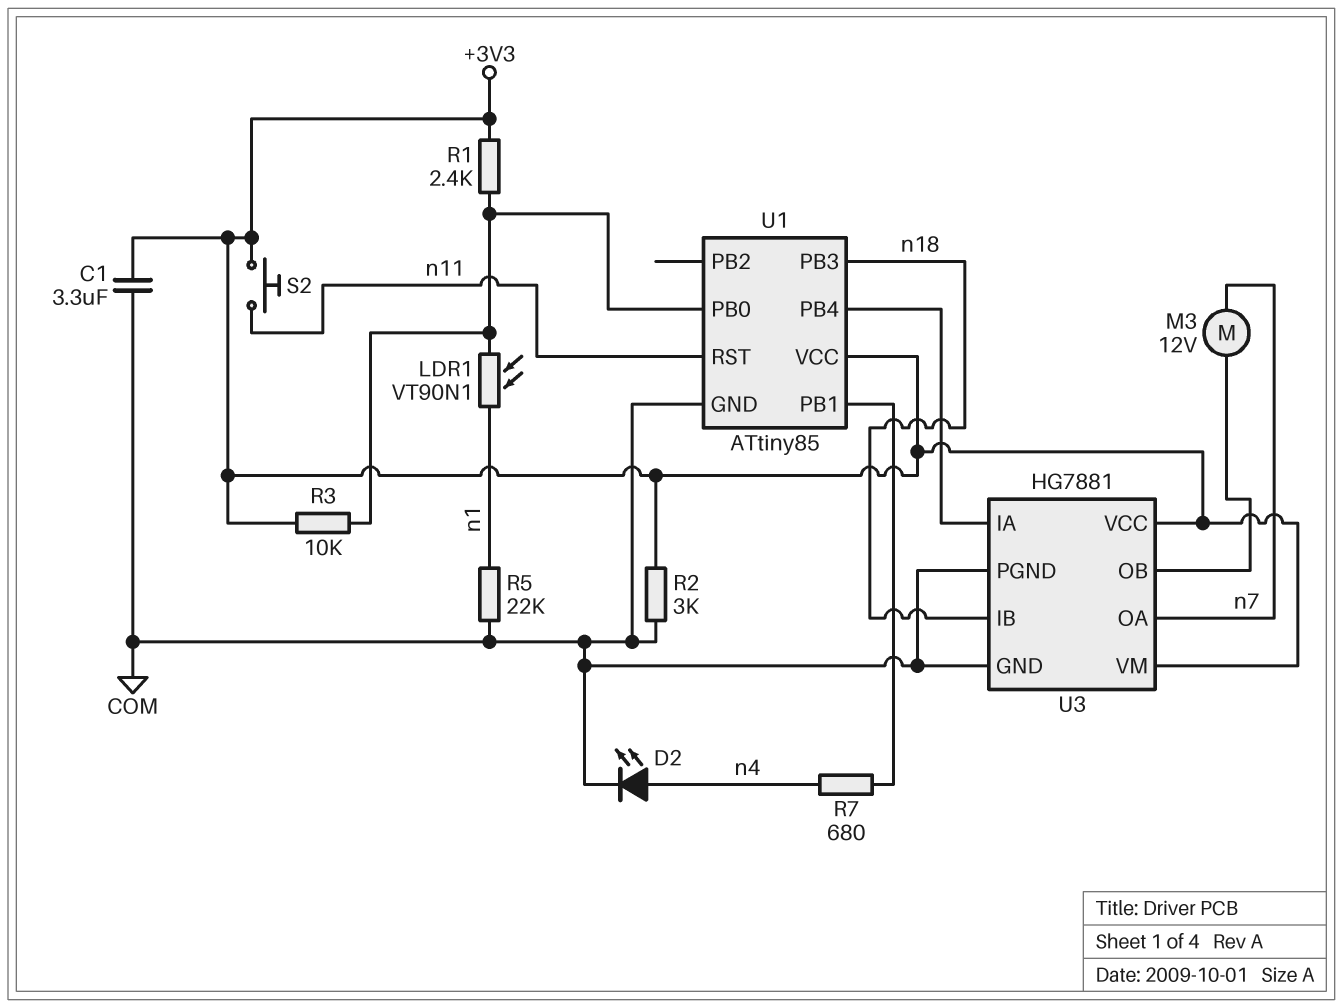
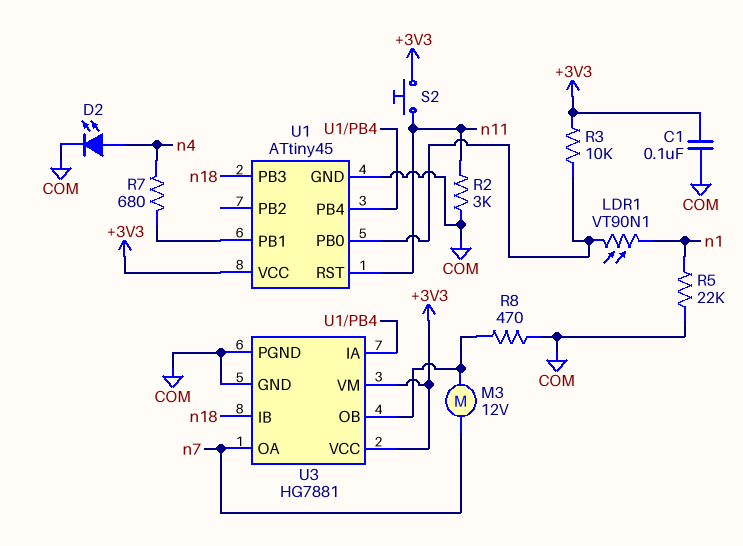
C1: 3.3uF (+3V3, COM) -> 100nF (+3V3, COM)
R1: 2.4k (+3V3, U1/PB0) -> none
R2: 3k (+3V3, COM) -> 3k (COM, n11)
R8: none -> 470 (COM, U3/OB)
U1: ATtiny85 -> ATtiny45

